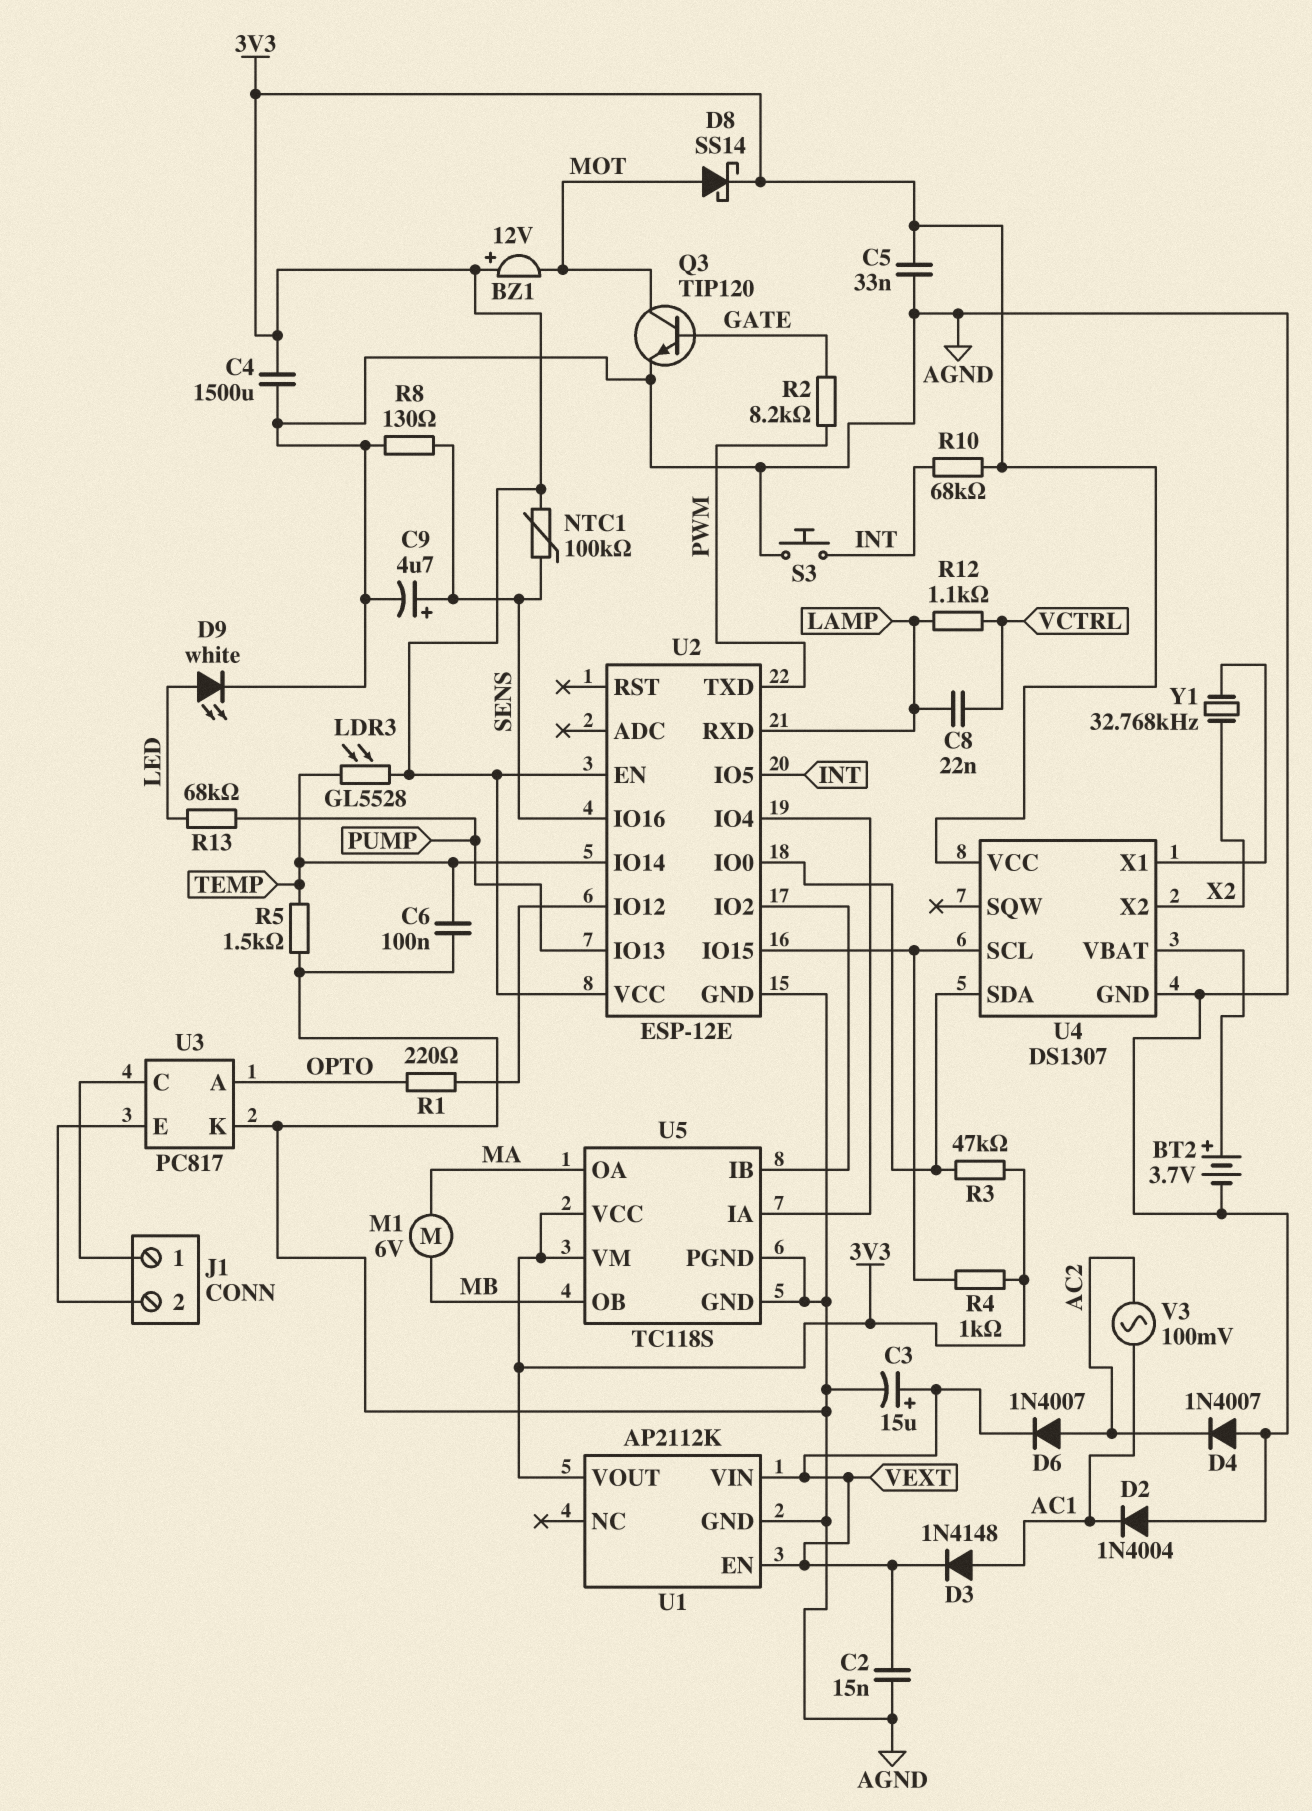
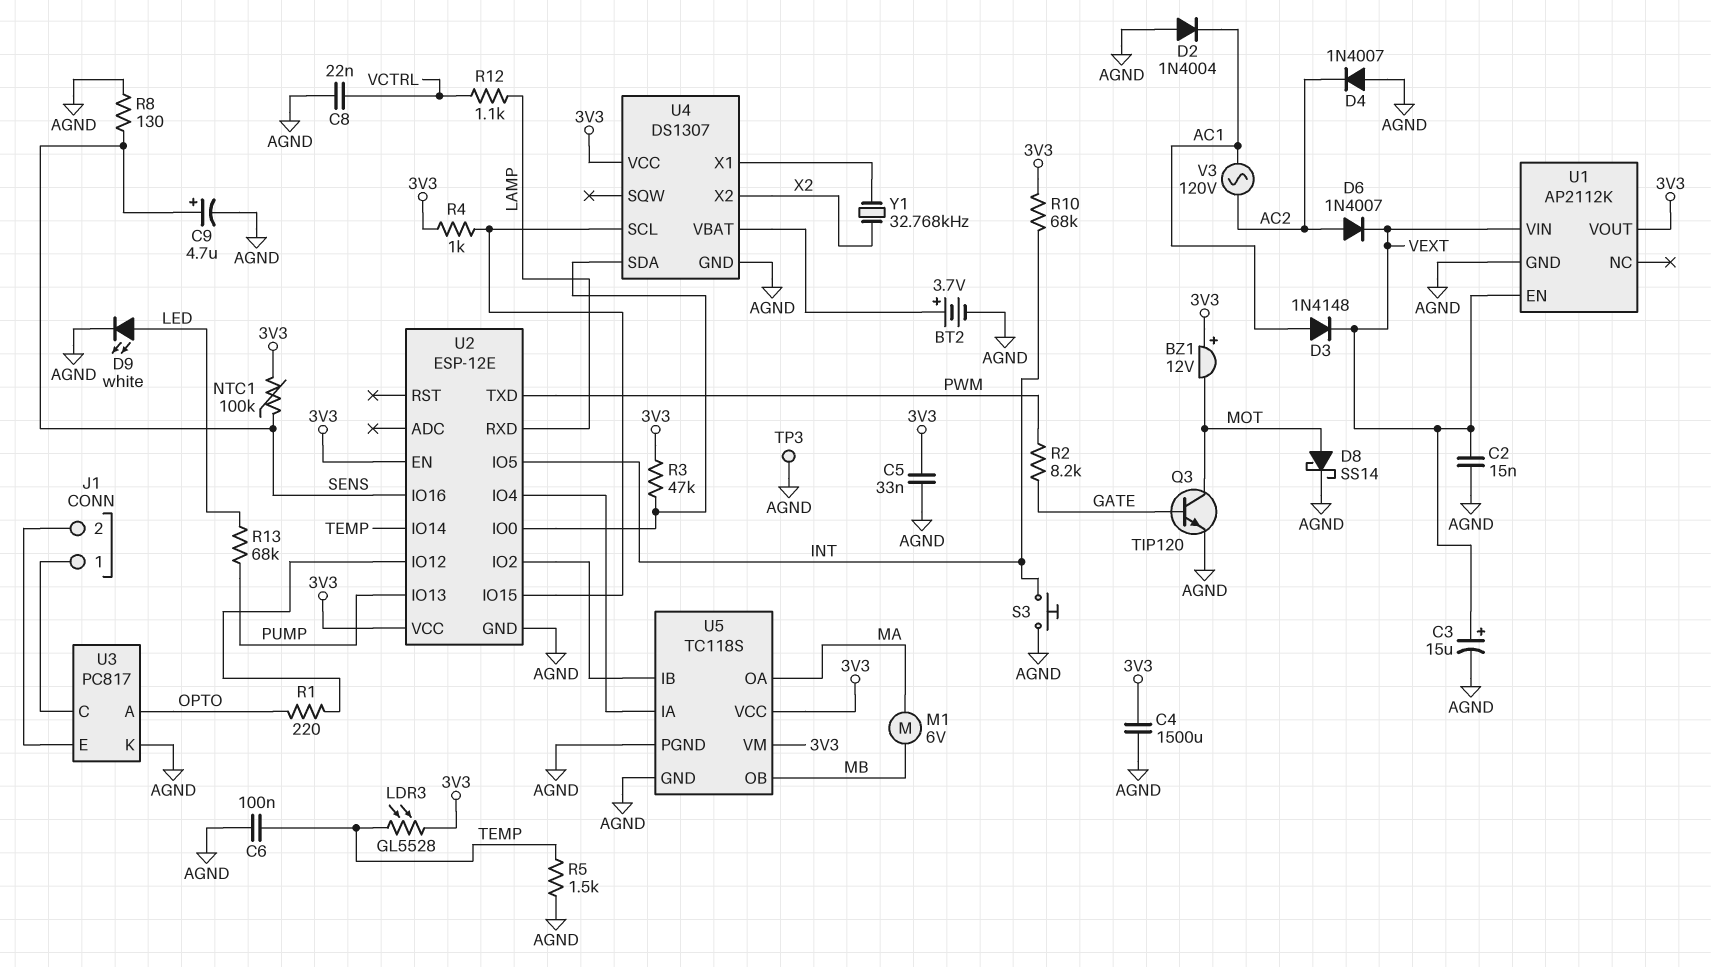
C8: 22nF (LAMP, VCTRL) -> 22nF (AGND, VCTRL)
D8: schottky SS14 (A MOT, K 3V3) -> schottky SS14 (A MOT, K AGND)
TP3: none -> test point (AGND)
V3: AC 100mV (AC1, AC2) -> AC 120V (AC1, AC2)

